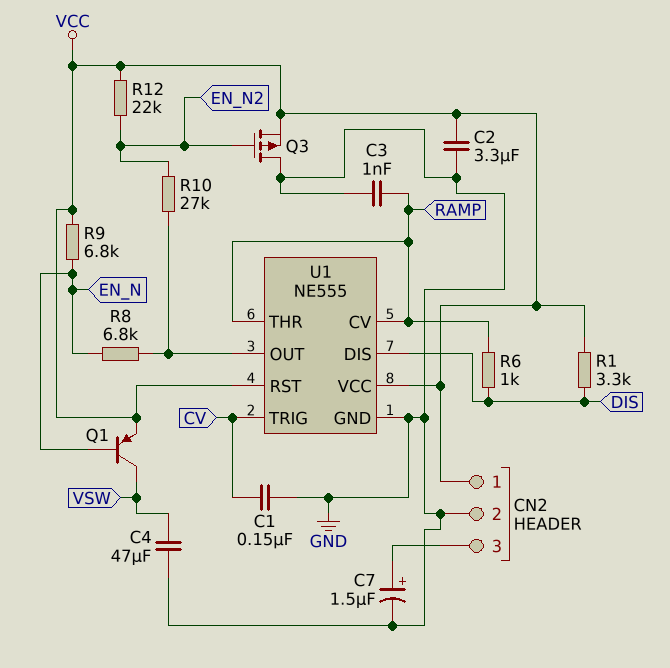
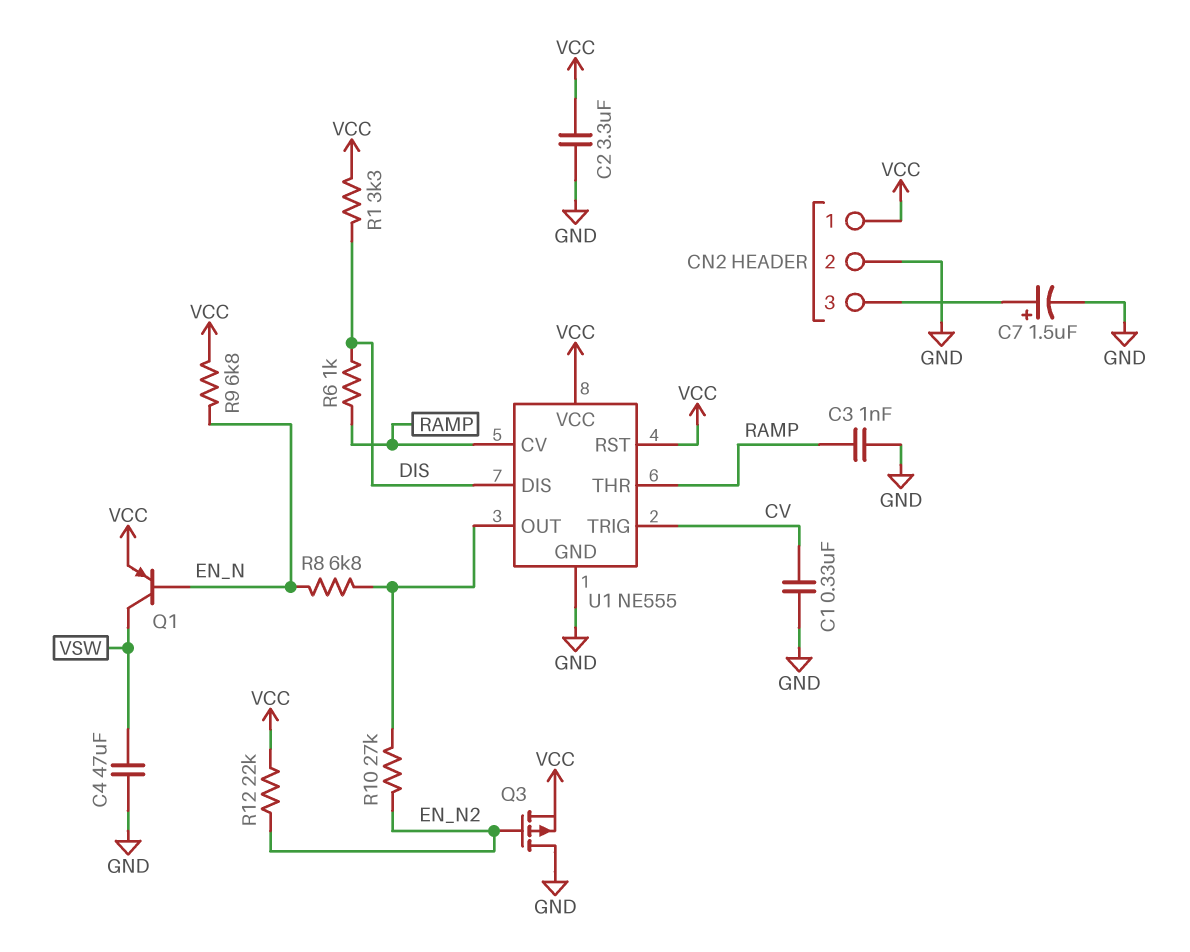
C1: 150nF (CV, GND) -> 330nF (CV, GND)

